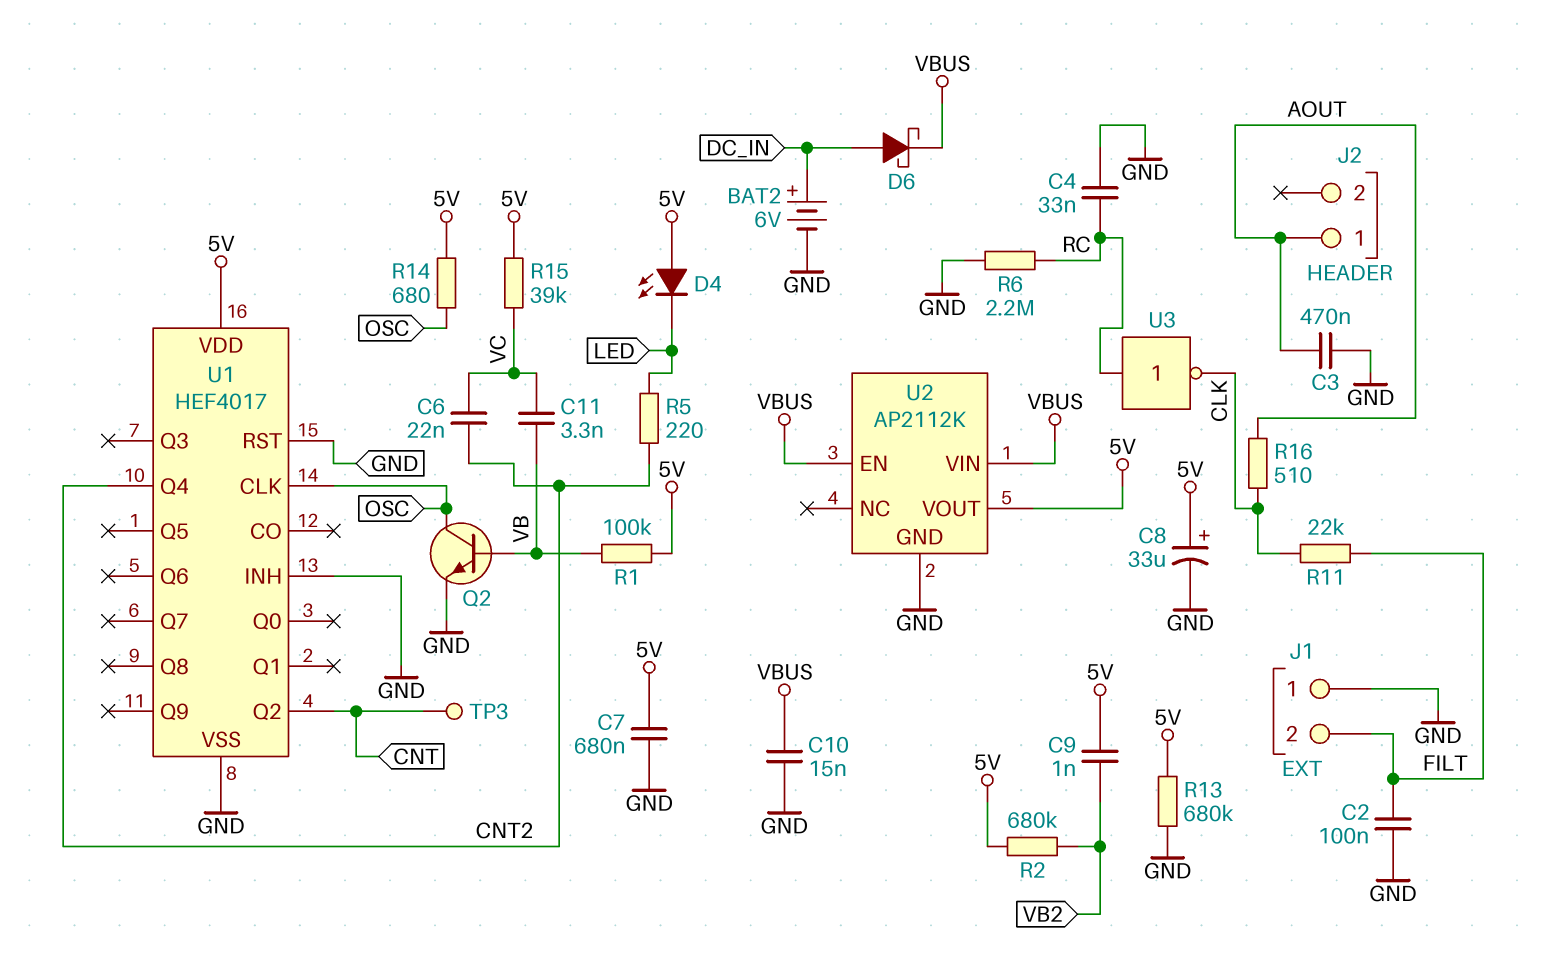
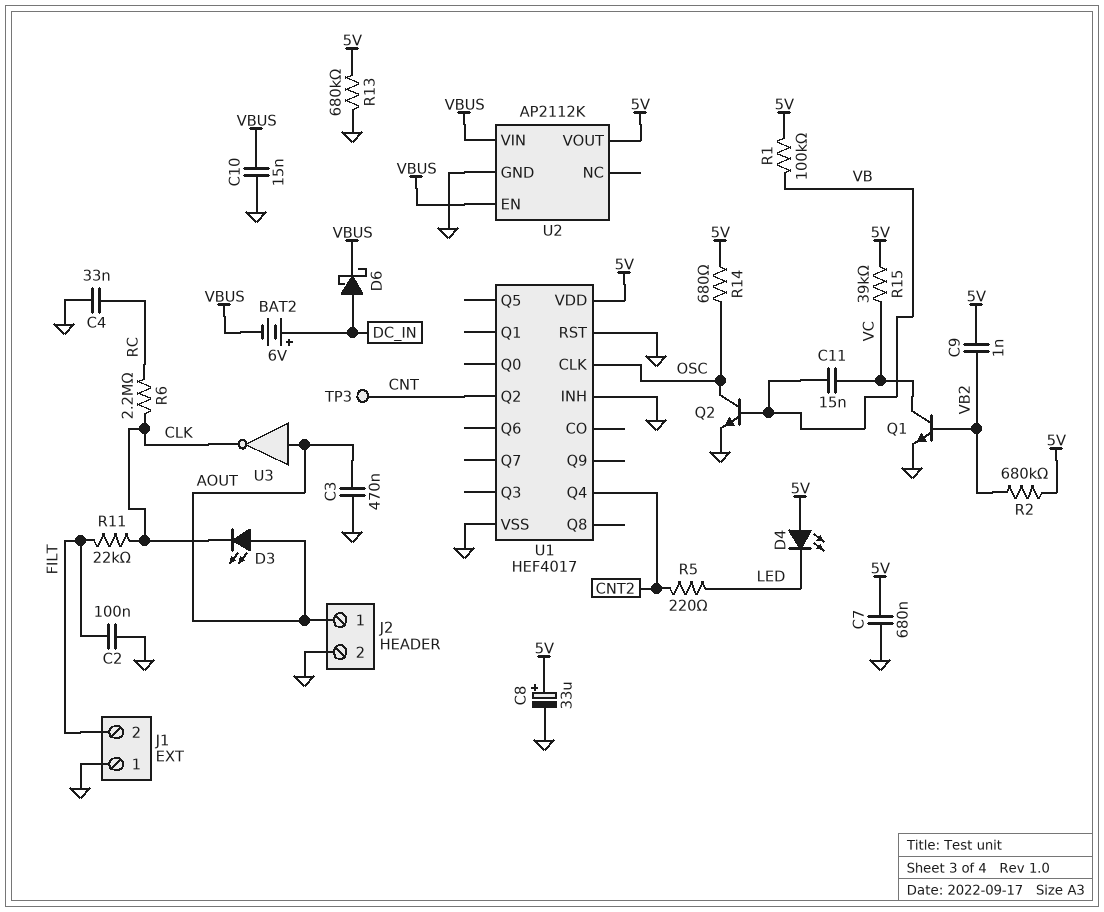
BAT2: 6V (plus DC_IN, minus GND) -> 6V (plus DC_IN, minus VBUS)
C6: 22nF (CNT2, VC) -> none
C11: 3.3nF (VB, VC) -> 15nF (VB, VC)
D3: none -> LED (A AOUT, K CLK)
J2 pin 2: none -> GND
Q1: none -> NPN (B VB2, C VC, E GND)
R6: 2.2M (GND, RC) -> 2.2M (CLK, RC)
R16: 510 (AOUT, CLK) -> none
U3: NOT (in RC, out CLK) -> NOT (in AOUT, out CLK)

